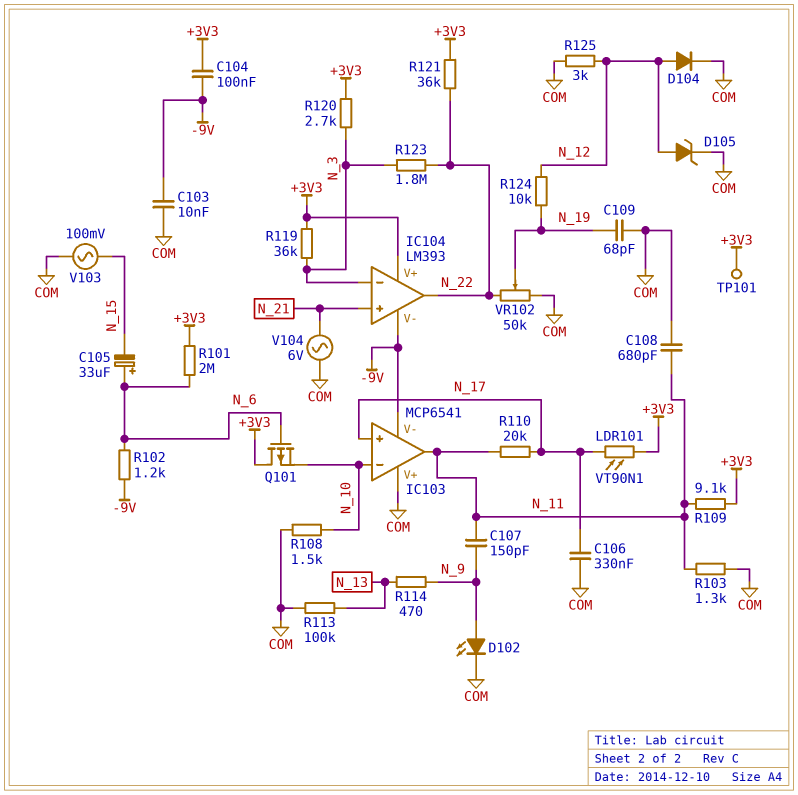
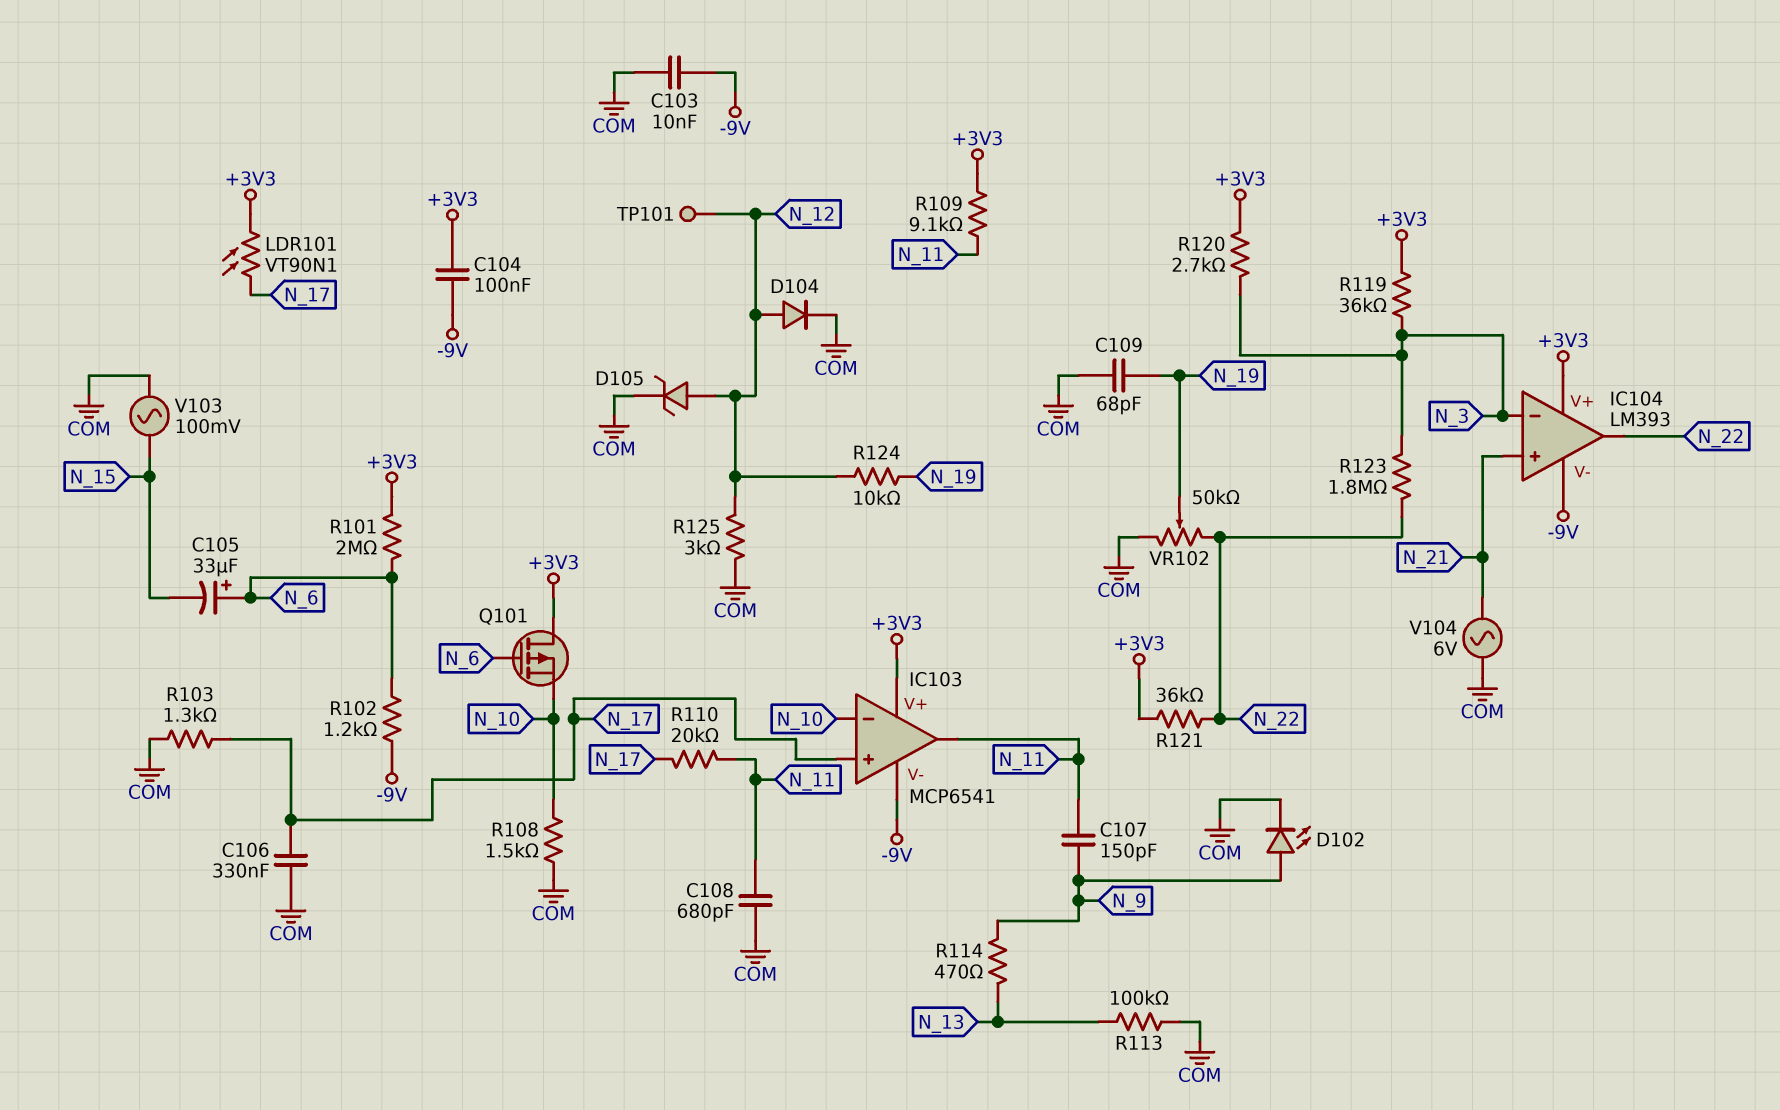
IC103 pin V+: COM -> +3V3
R103: 1.3k (COM, N_11) -> 1.3k (COM, N_17)
TP101: test point (+3V3) -> test point (N_12)

